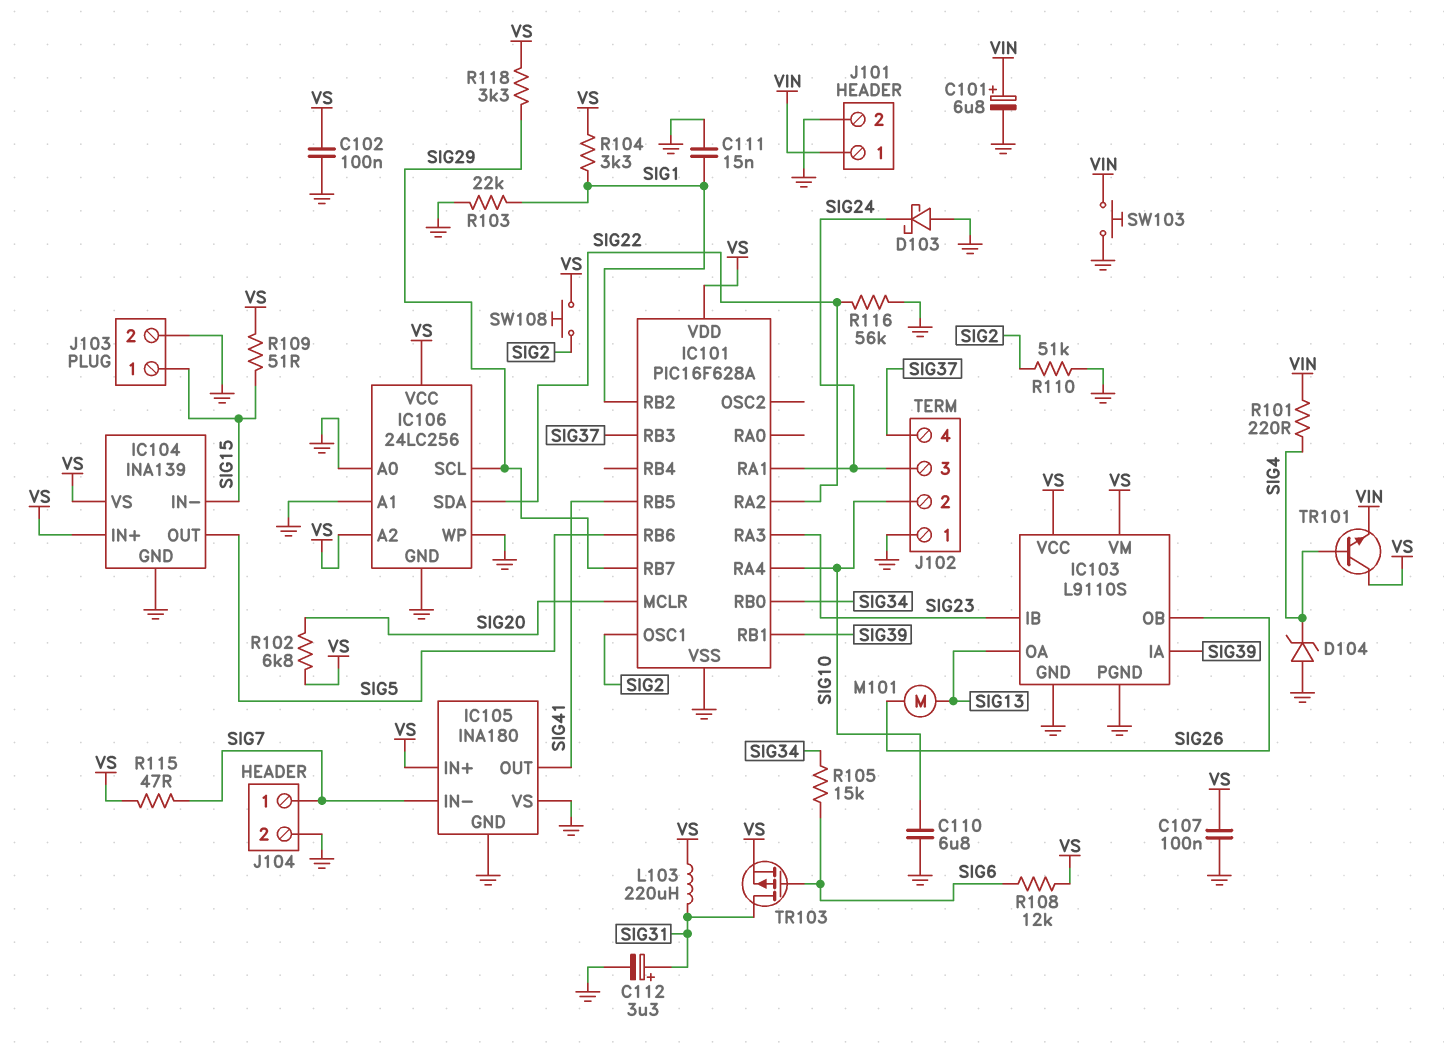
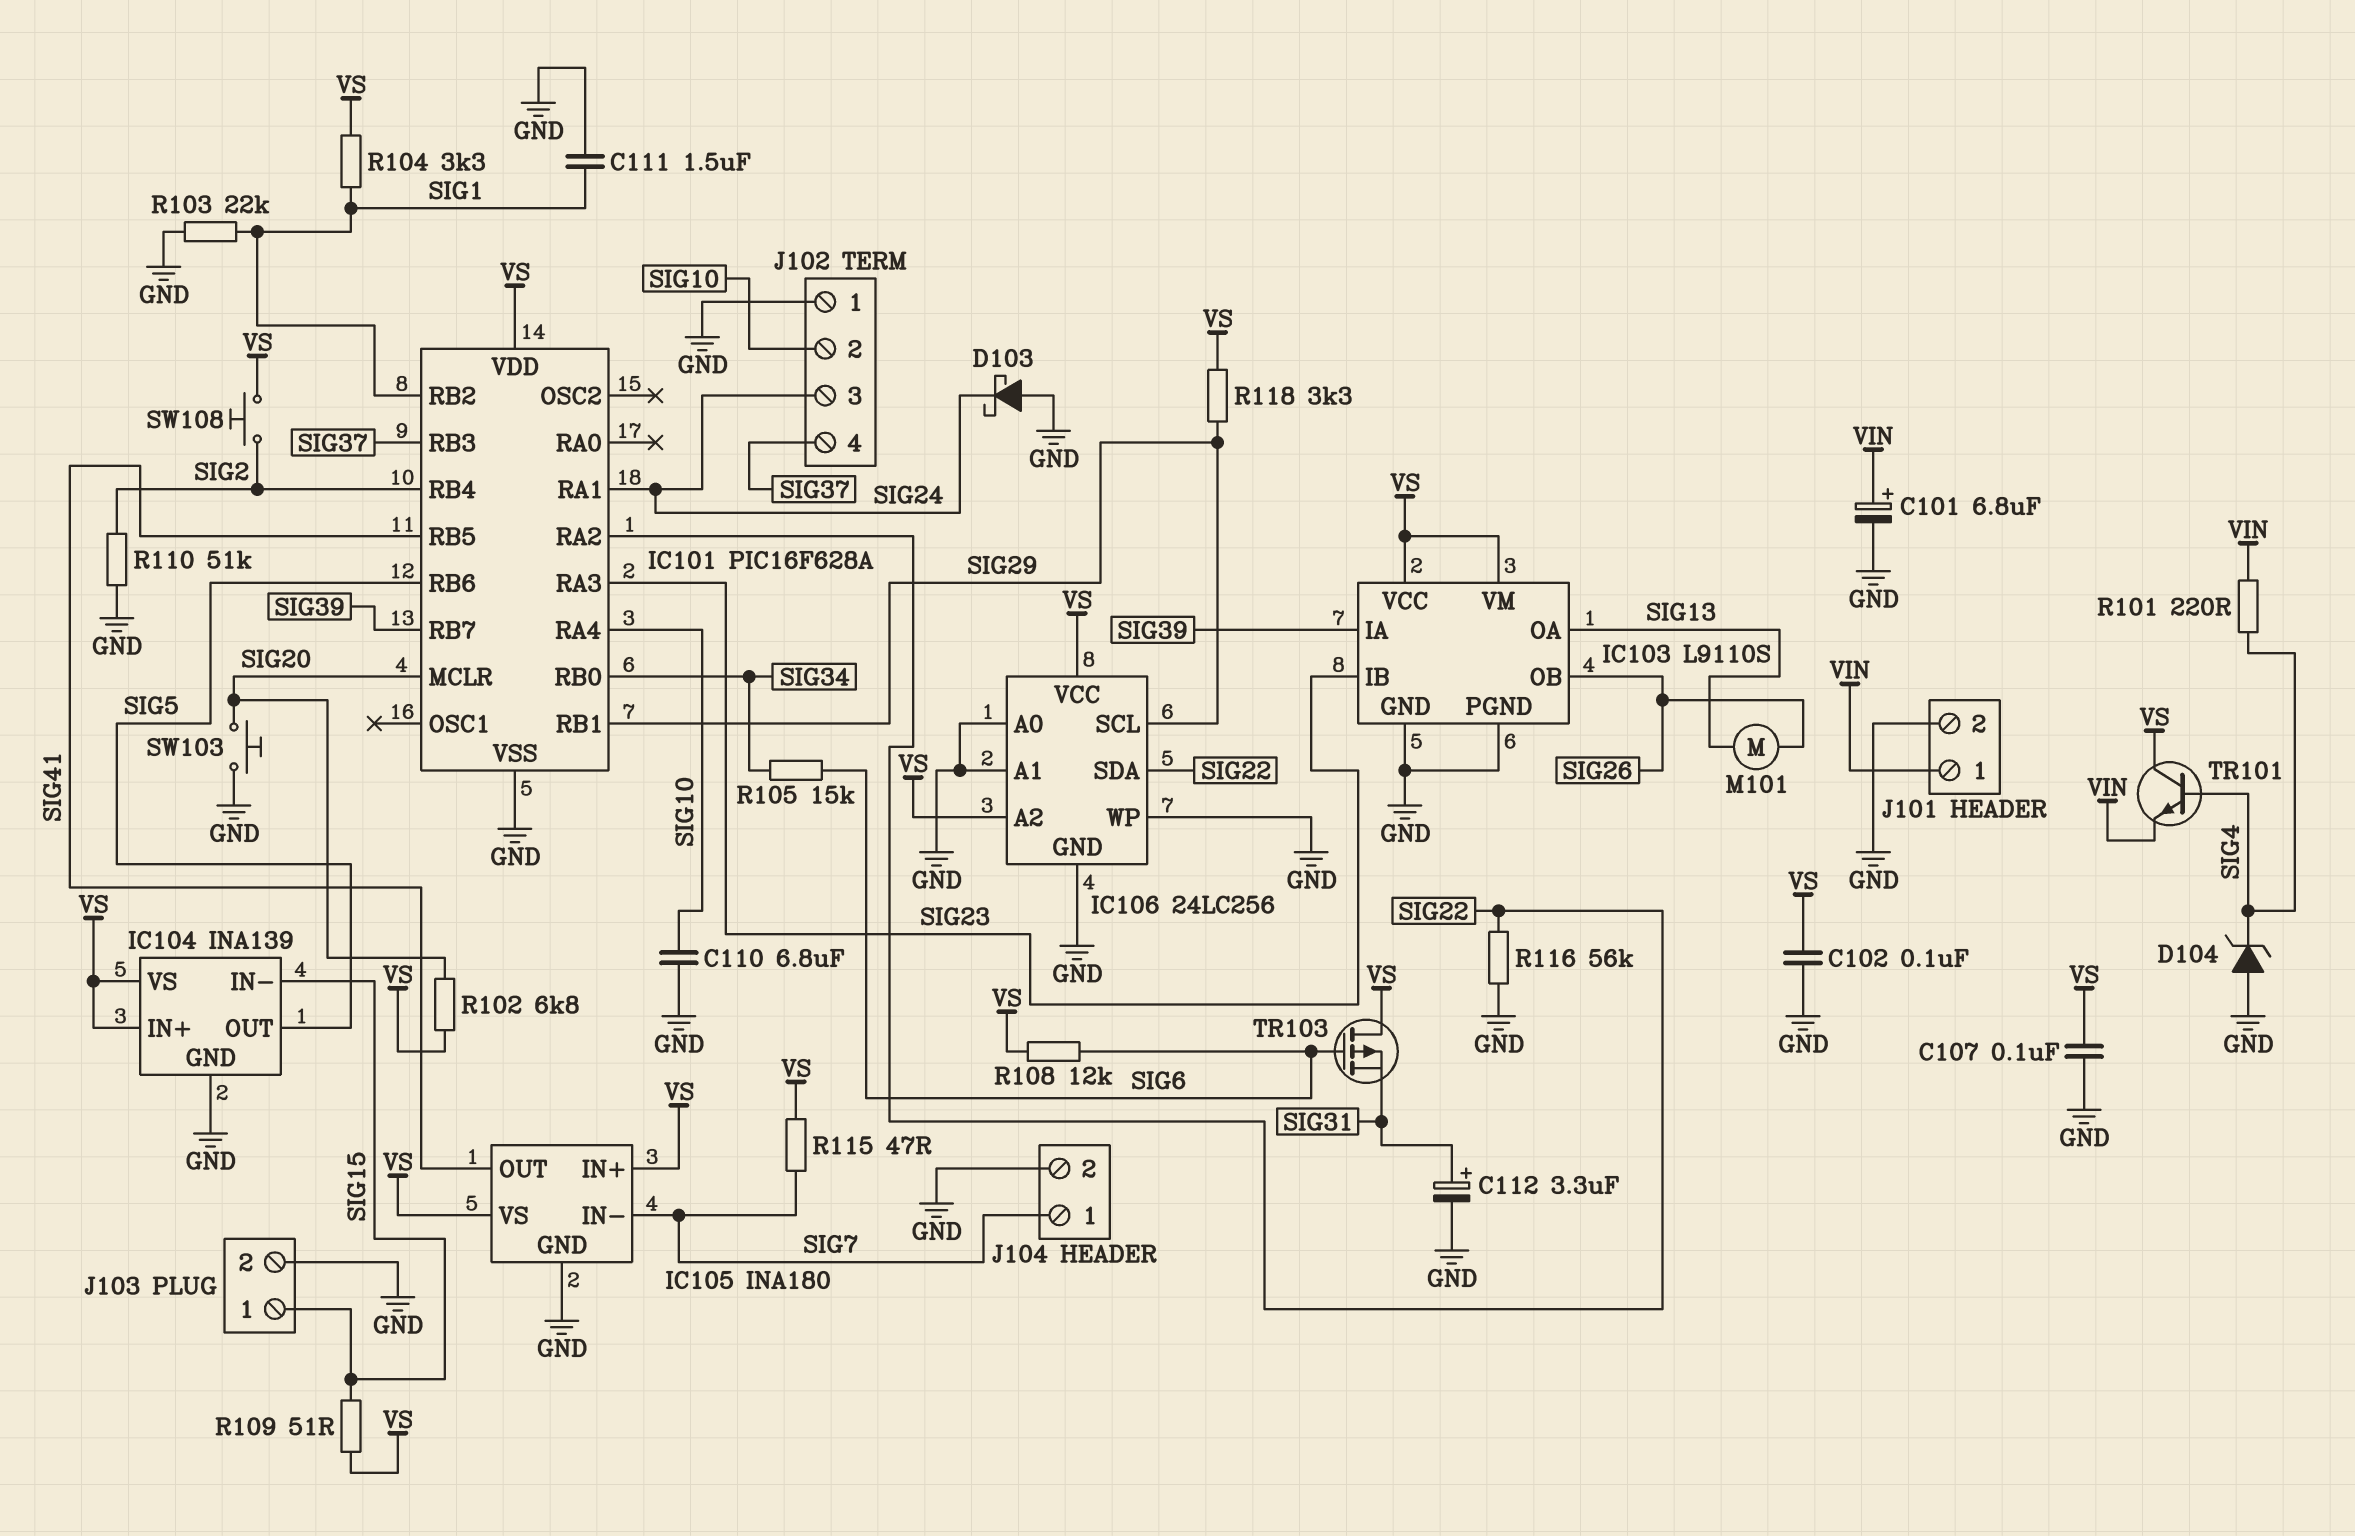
C111: 15nF (GND, SIG1) -> 1.5uF (GND, SIG1)
IC101 pin OSC1: SIG2 -> none
IC101 pin RB1: SIG39 -> SIG29
IC101 pin RB4: none -> SIG2
IC101 pin RB7: SIG29 -> SIG39
IC105 pin VS: GND -> VS
L103: 220uH (SIG31, VS) -> none
SW103: button (GND, VIN) -> button (GND, SIG20)
TR103: PMOS (G SIG6, D SIG31, S VS) -> PMOS (G SIG6, D VS, S SIG31)

